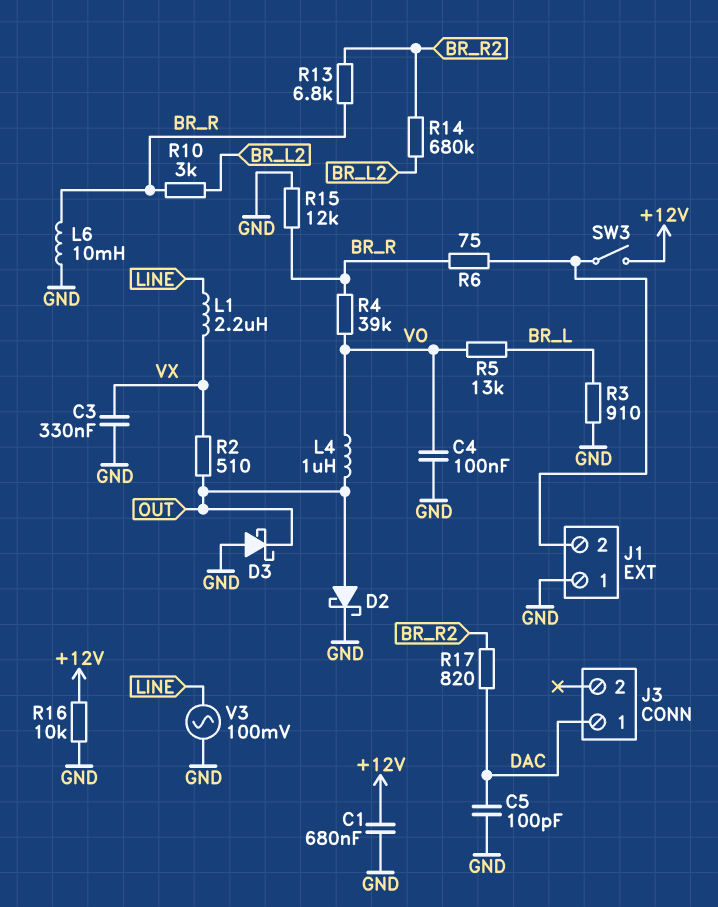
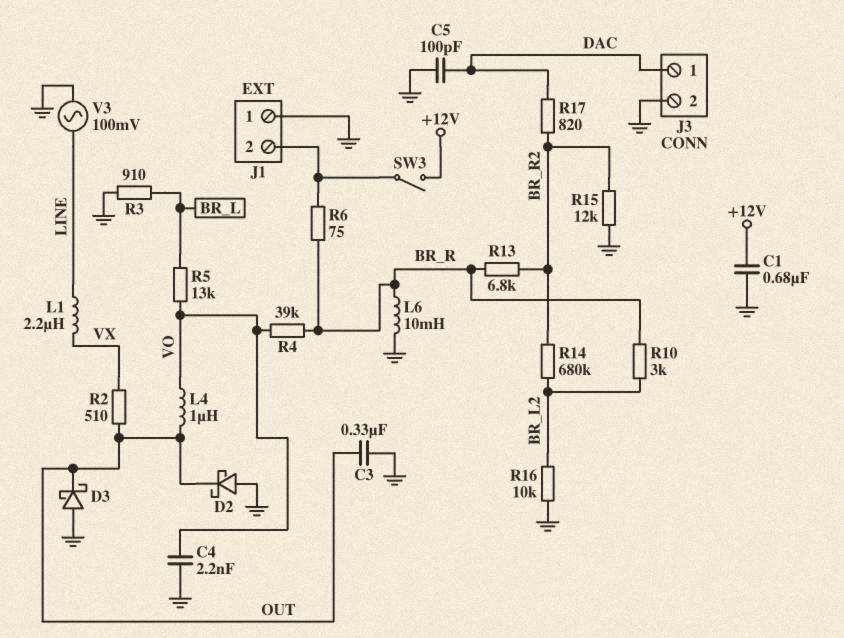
C3: 330nF (GND, VX) -> 330nF (GND, OUT)
C4: 100nF (GND, VO) -> 2.2nF (GND, VO)
D2: schottky (A OUT, K GND) -> schottky (A GND, K OUT)
J3 pin 2: none -> GND
R15: 12k (BR_R, GND) -> 12k (BR_R2, GND)
R16: 10k (+12V, GND) -> 10k (BR_L2, GND)

